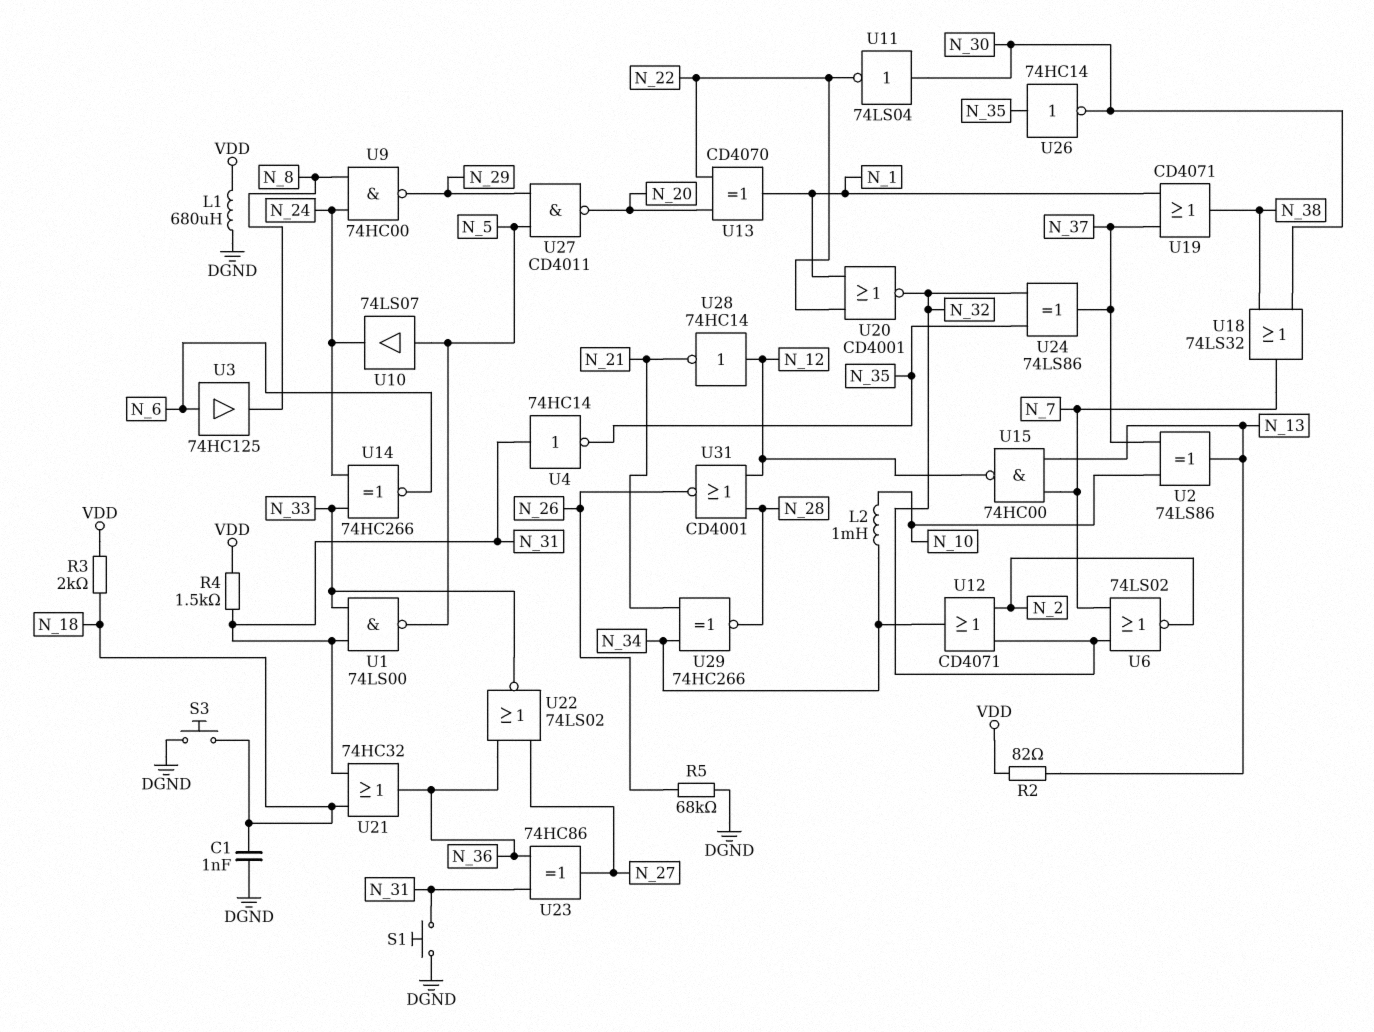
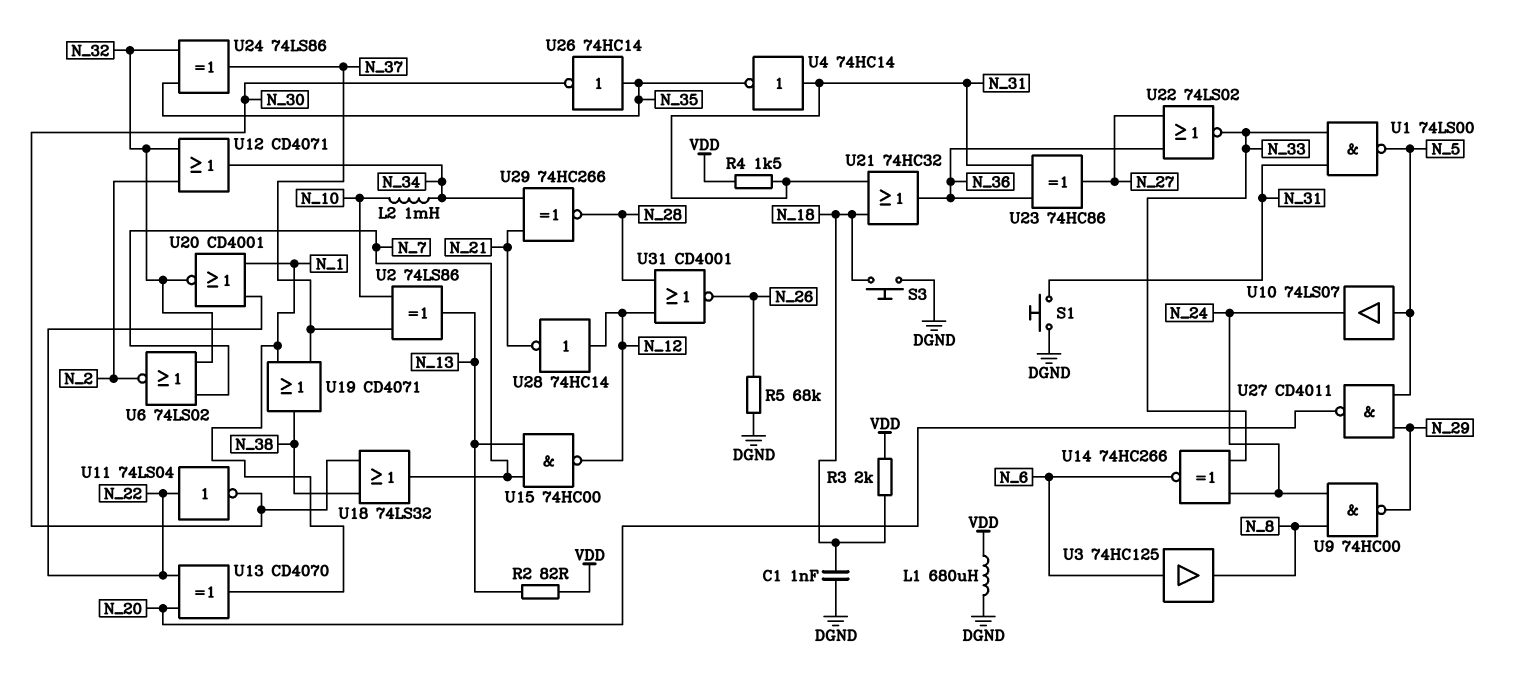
U11: NOT 74LS04 (in N_30, out N_22) -> NOT 74LS04 (in N_22, out N_30)

